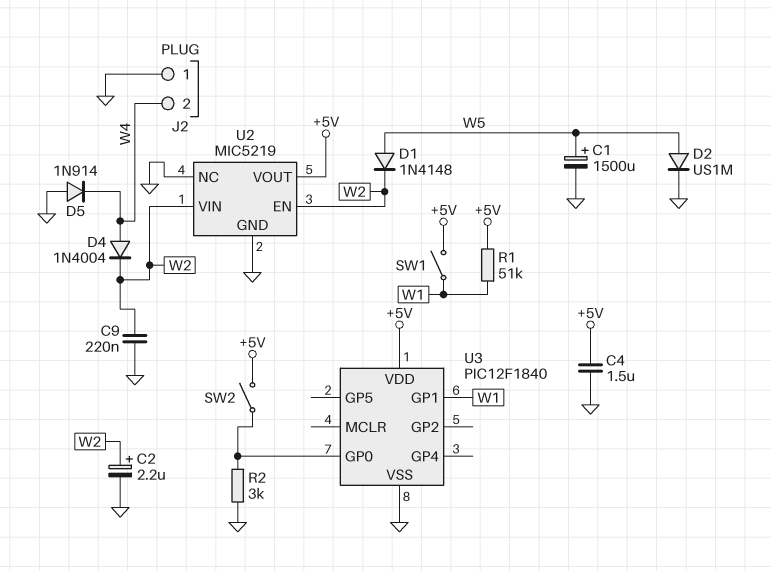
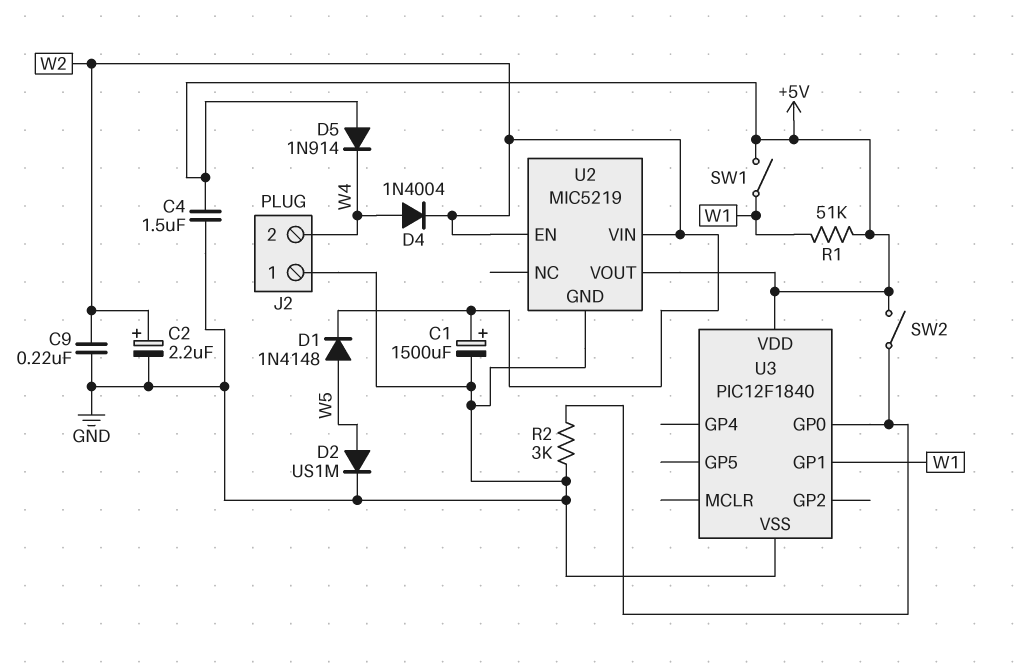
C1: 1500uF (plus W5, minus GND) -> 1500uF (plus W2, minus GND)
D5: diode 1N914 (A GND, K W4) -> diode 1N914 (A +5V, K W4)
U2 pin NC: GND -> none

